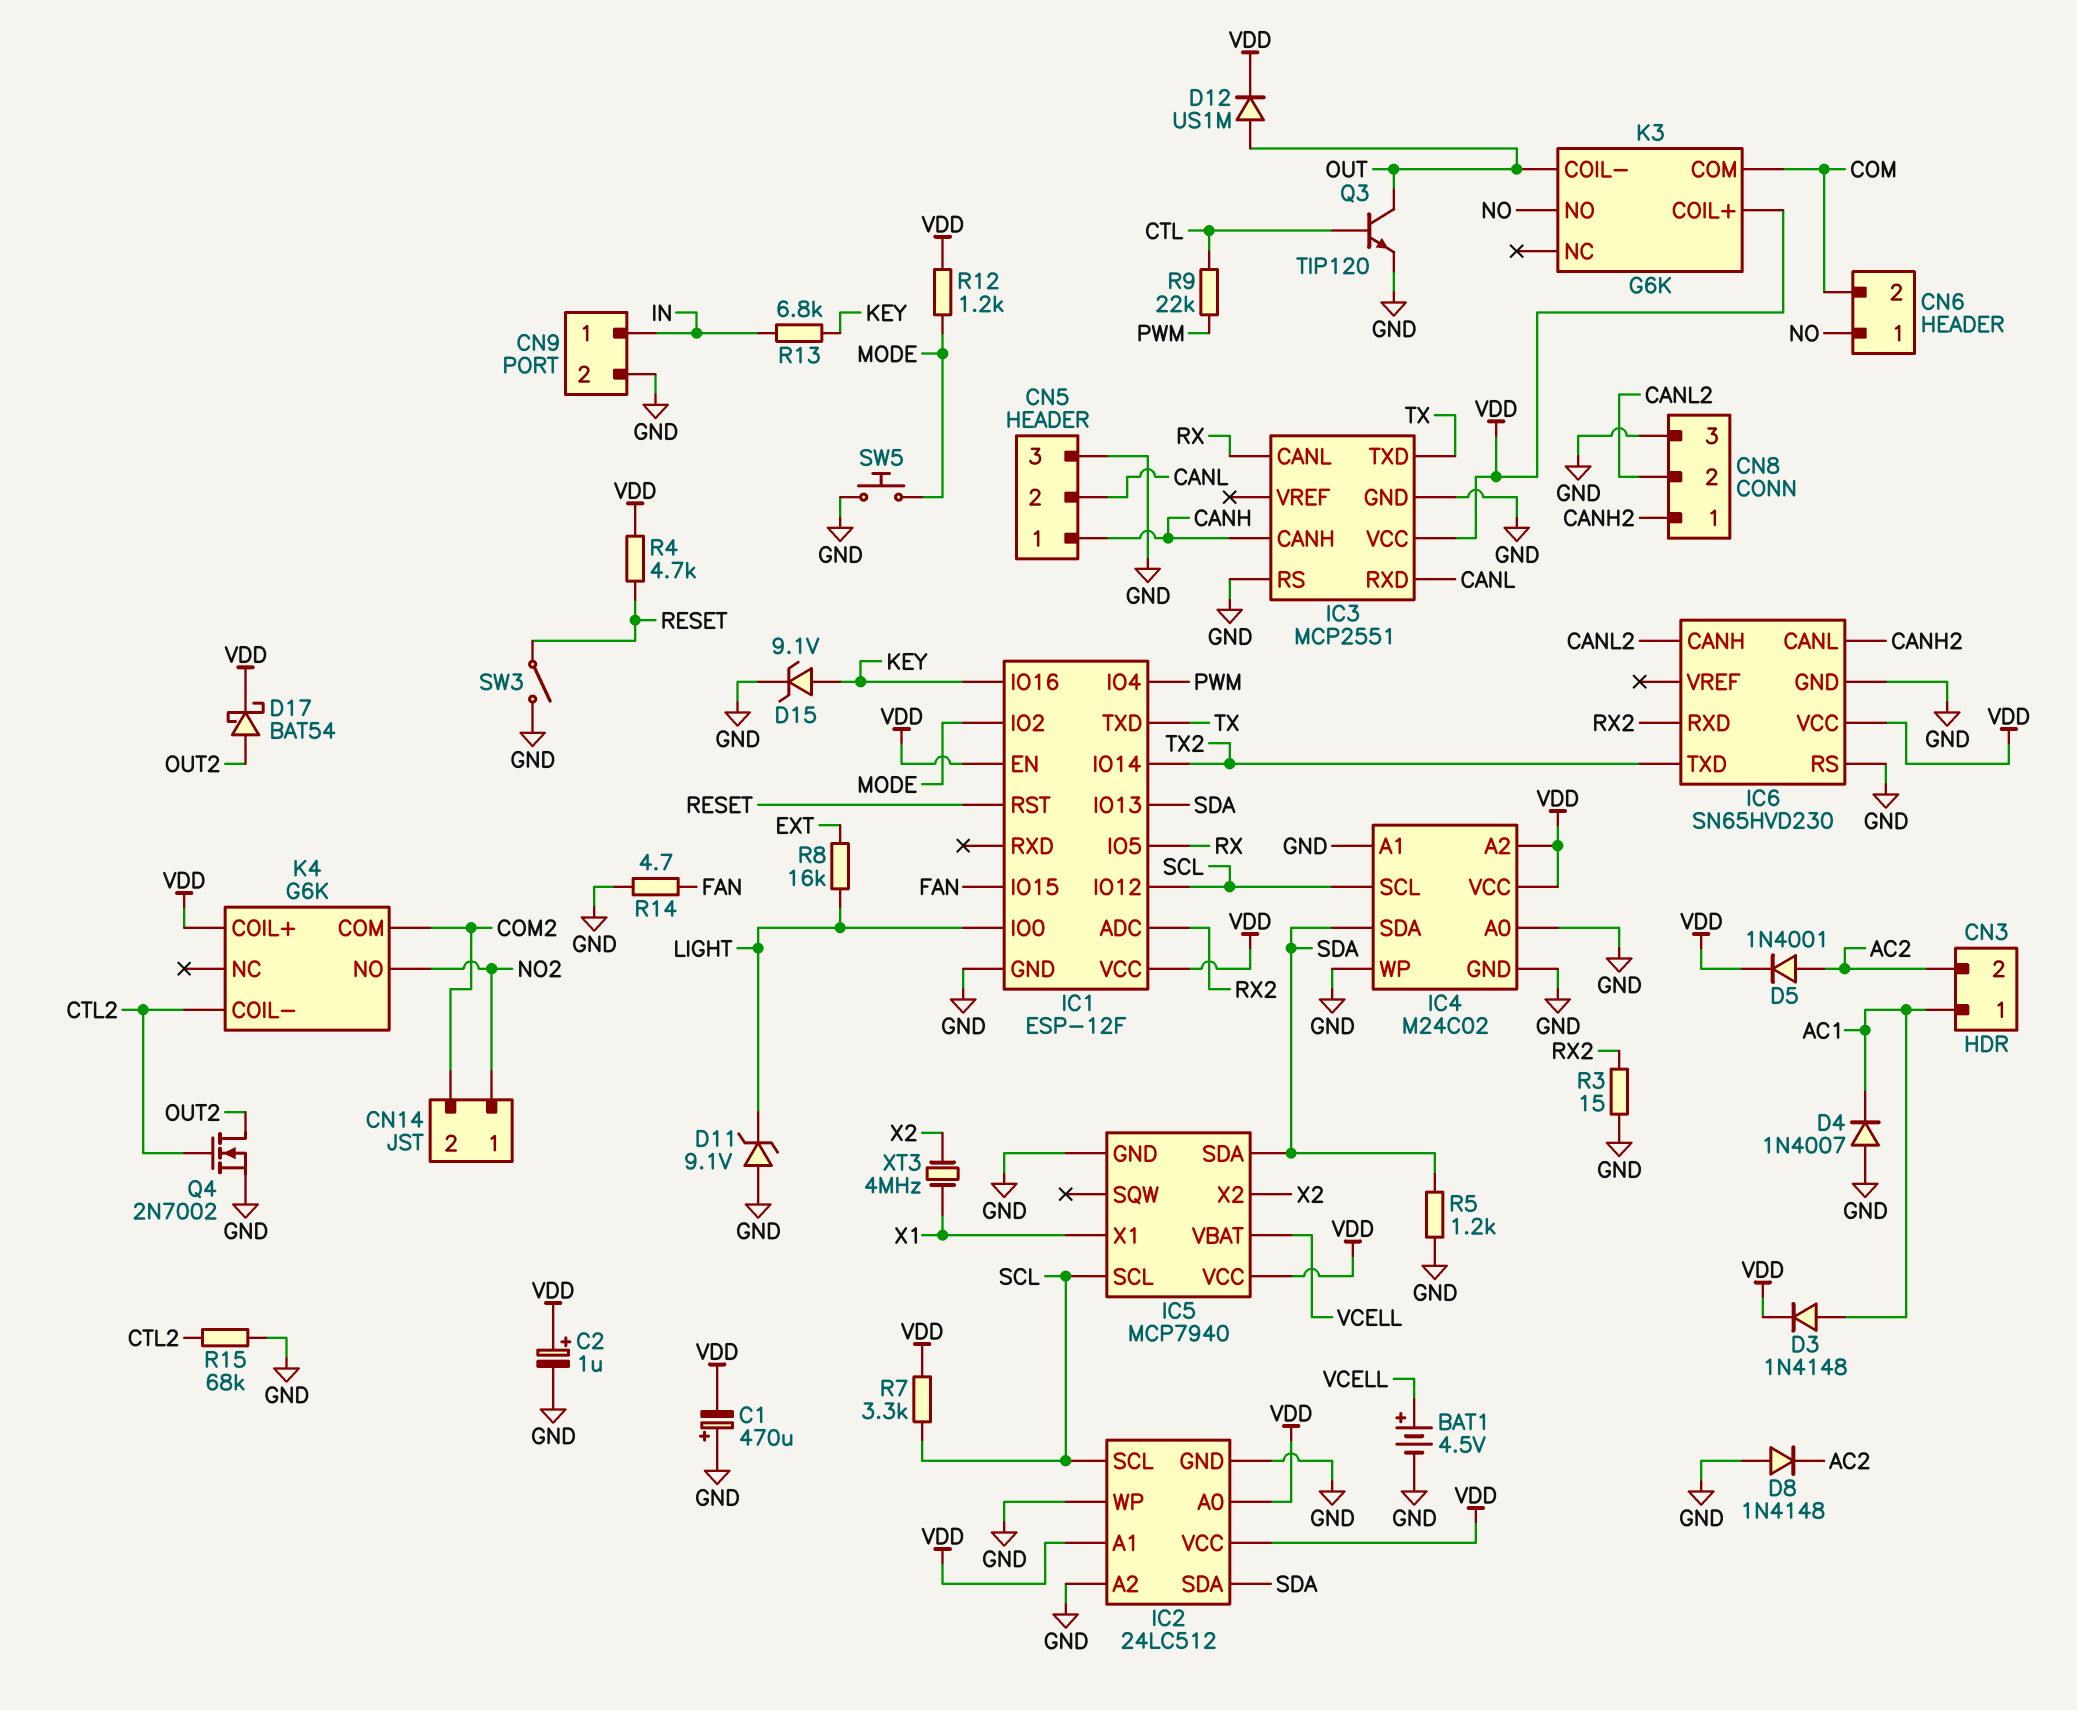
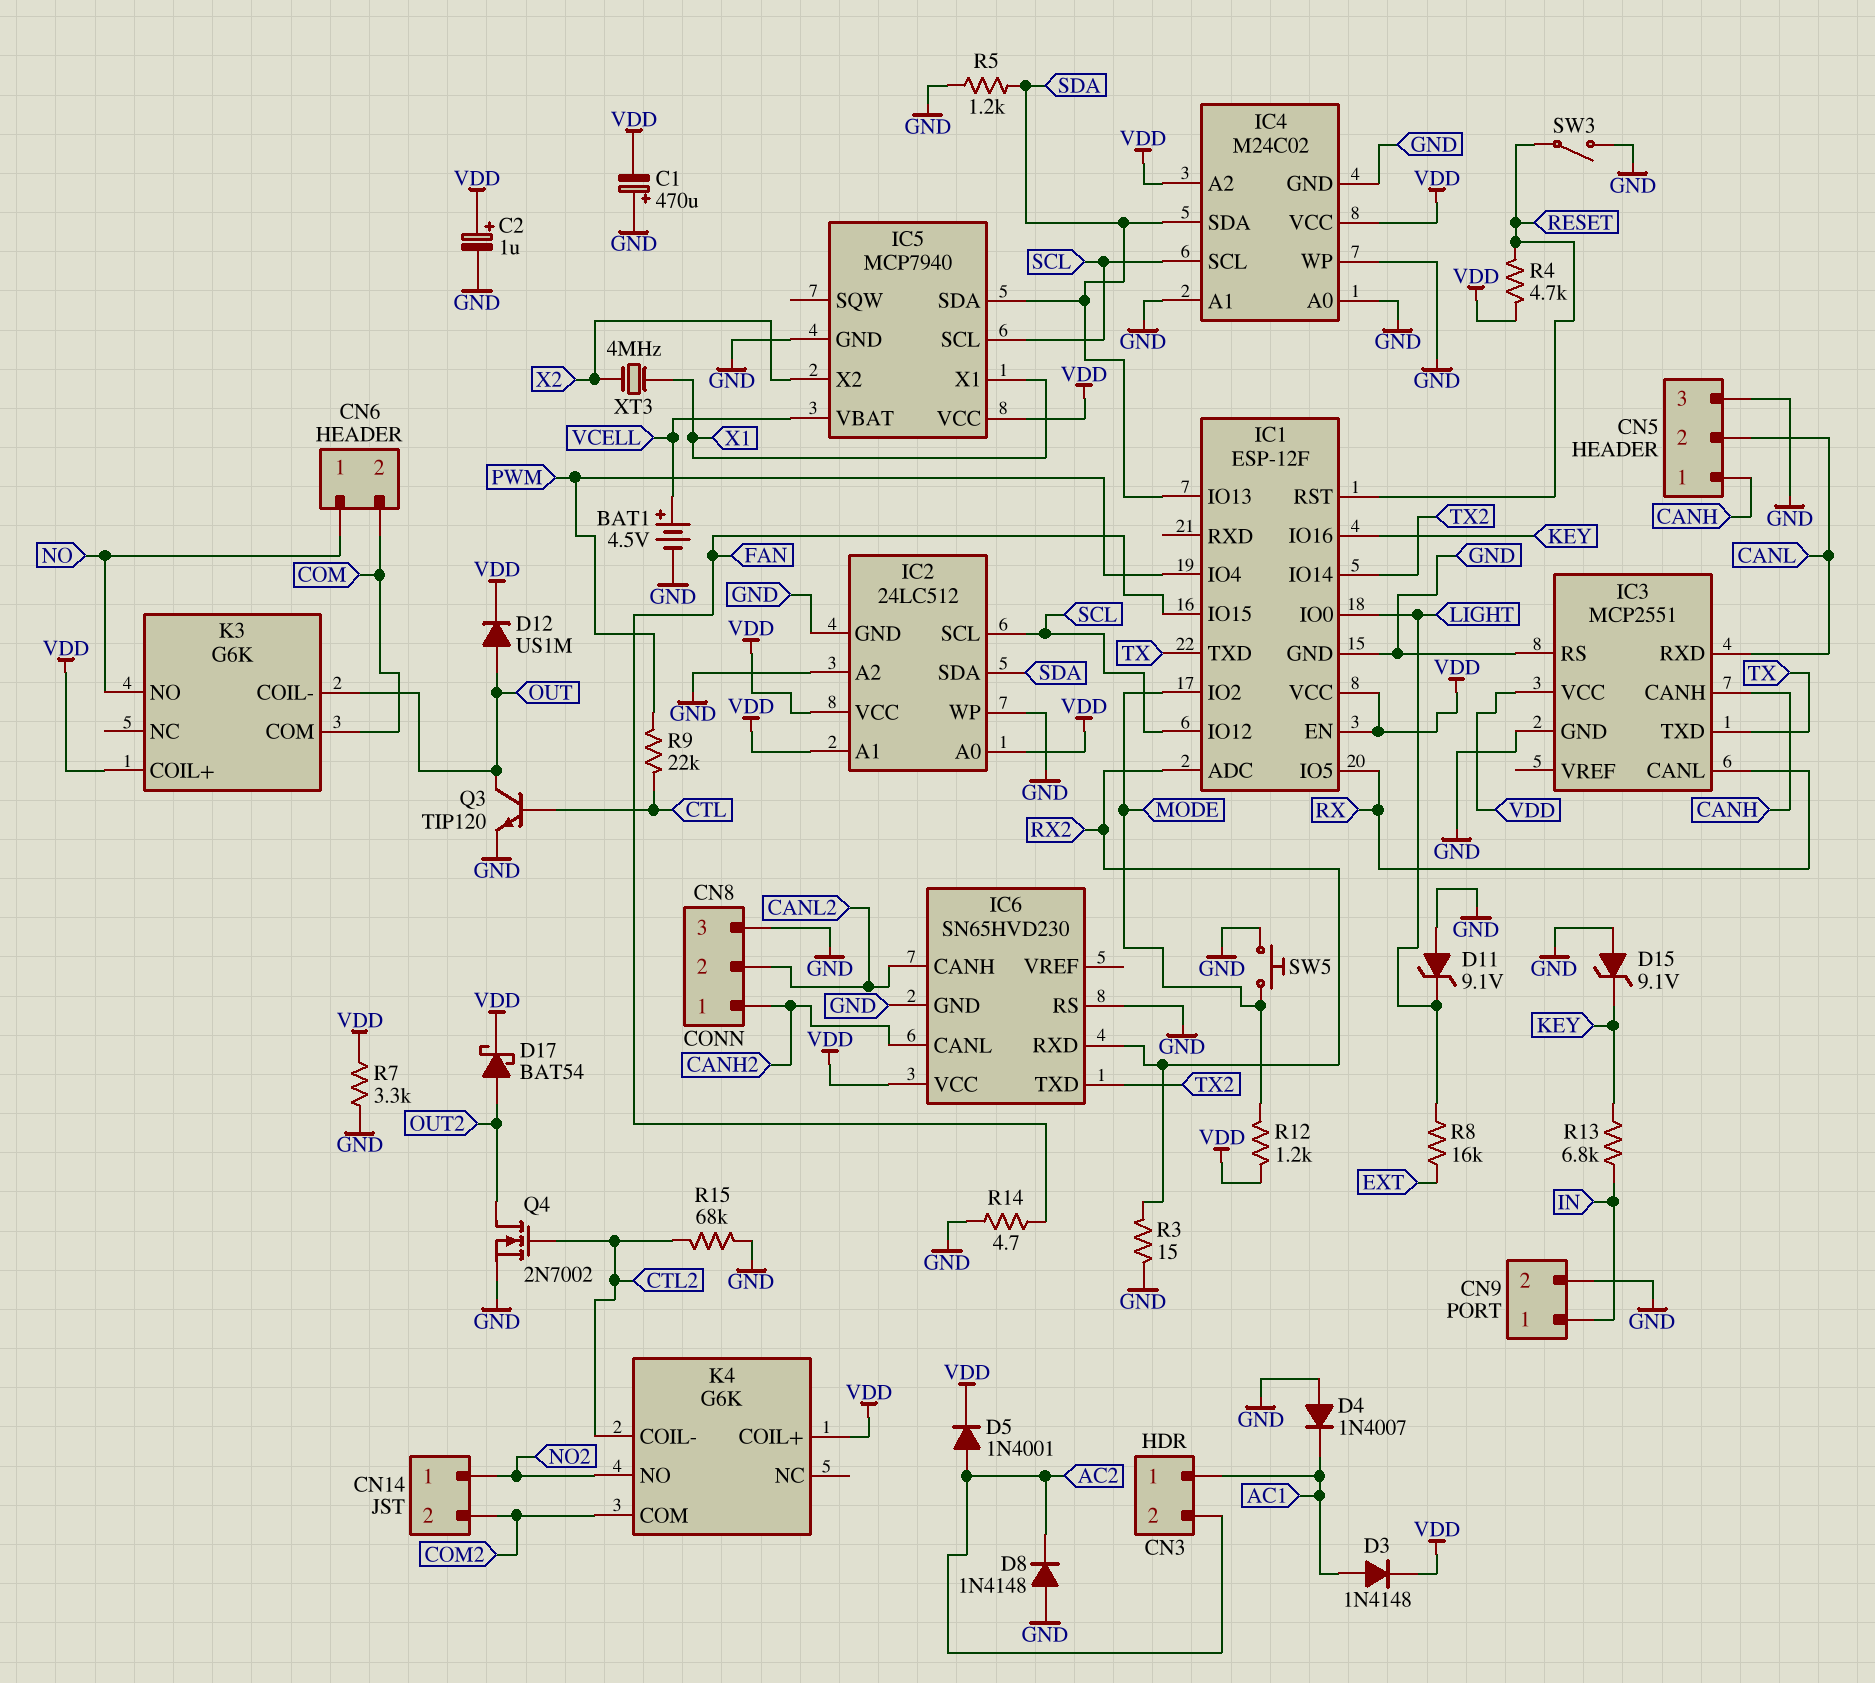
D15: zener 9.1V (A KEY, K GND) -> zener 9.1V (A GND, K KEY)
R7: 3.3k (SCL, VDD) -> 3.3k (GND, VDD)

